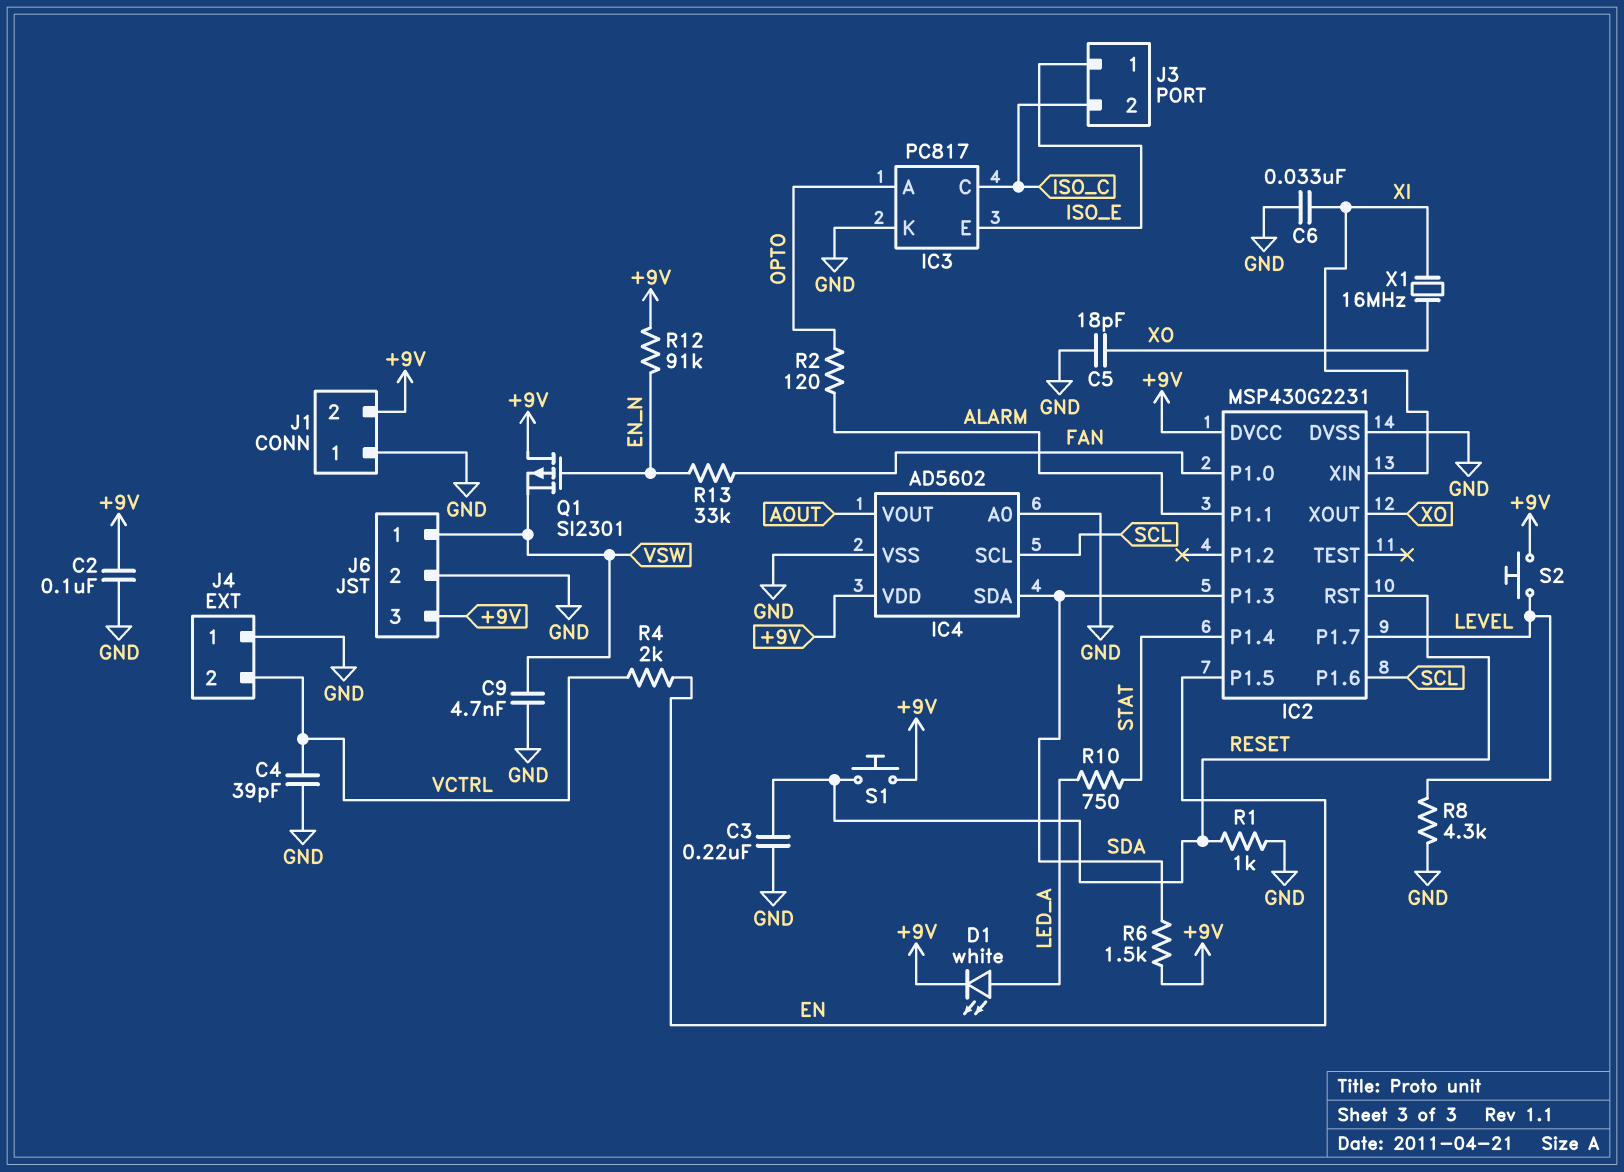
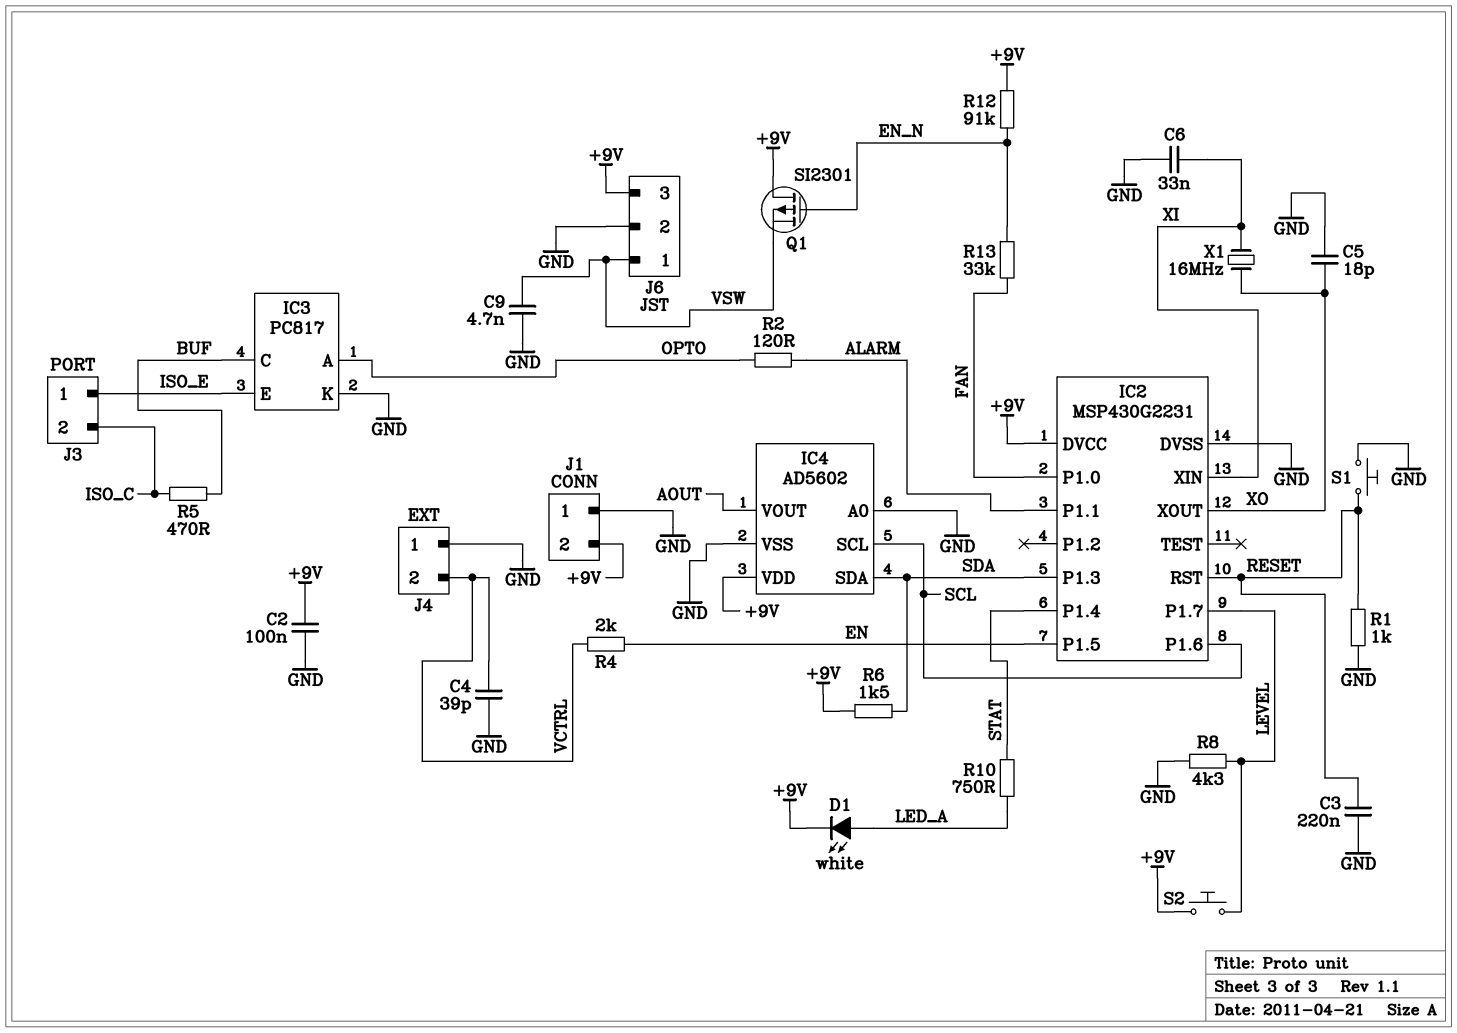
IC3 pin C: ISO_C -> BUF
R5: none -> 470 (BUF, ISO_C)
S1: button (+9V, RESET) -> button (GND, RESET)

